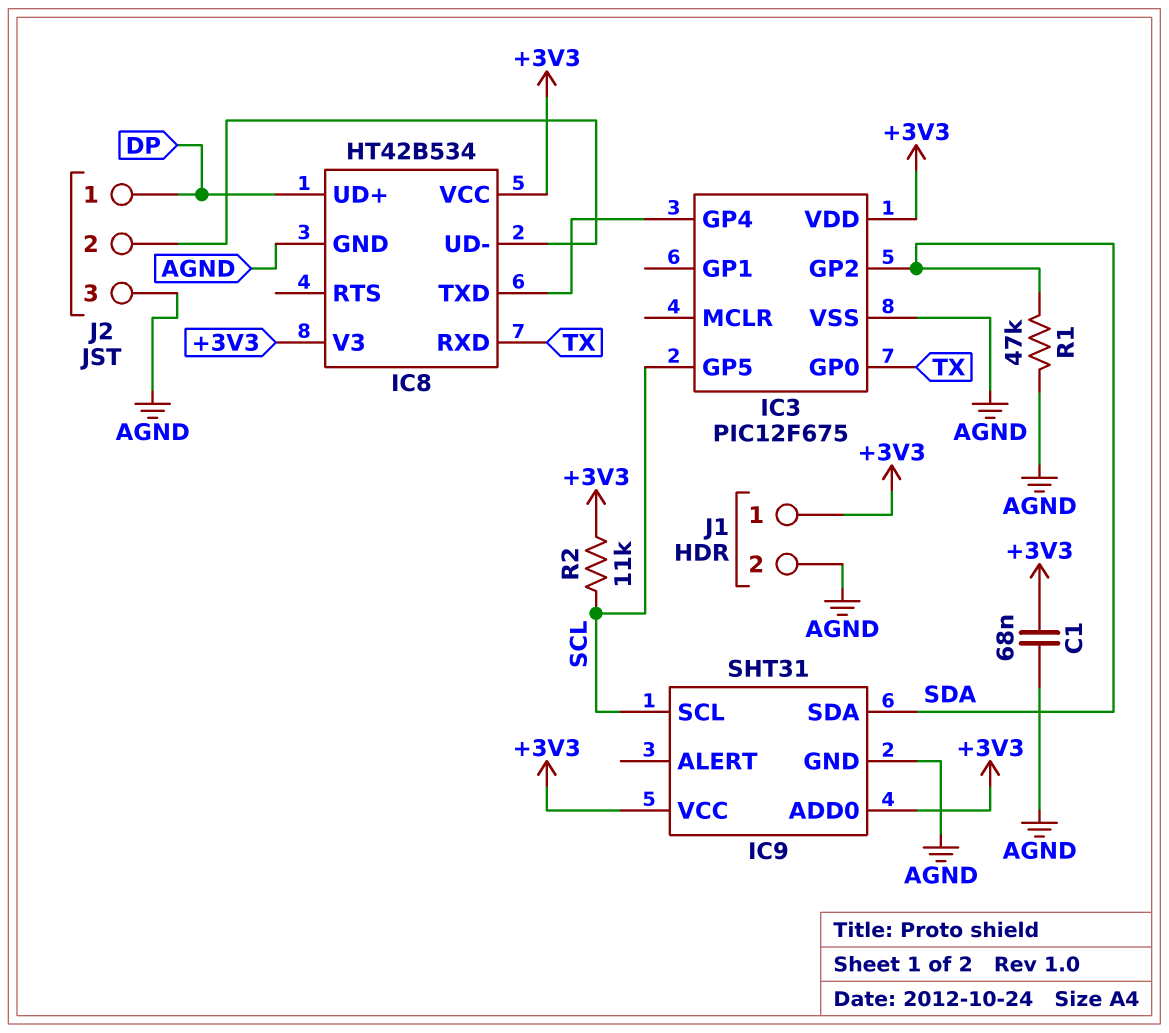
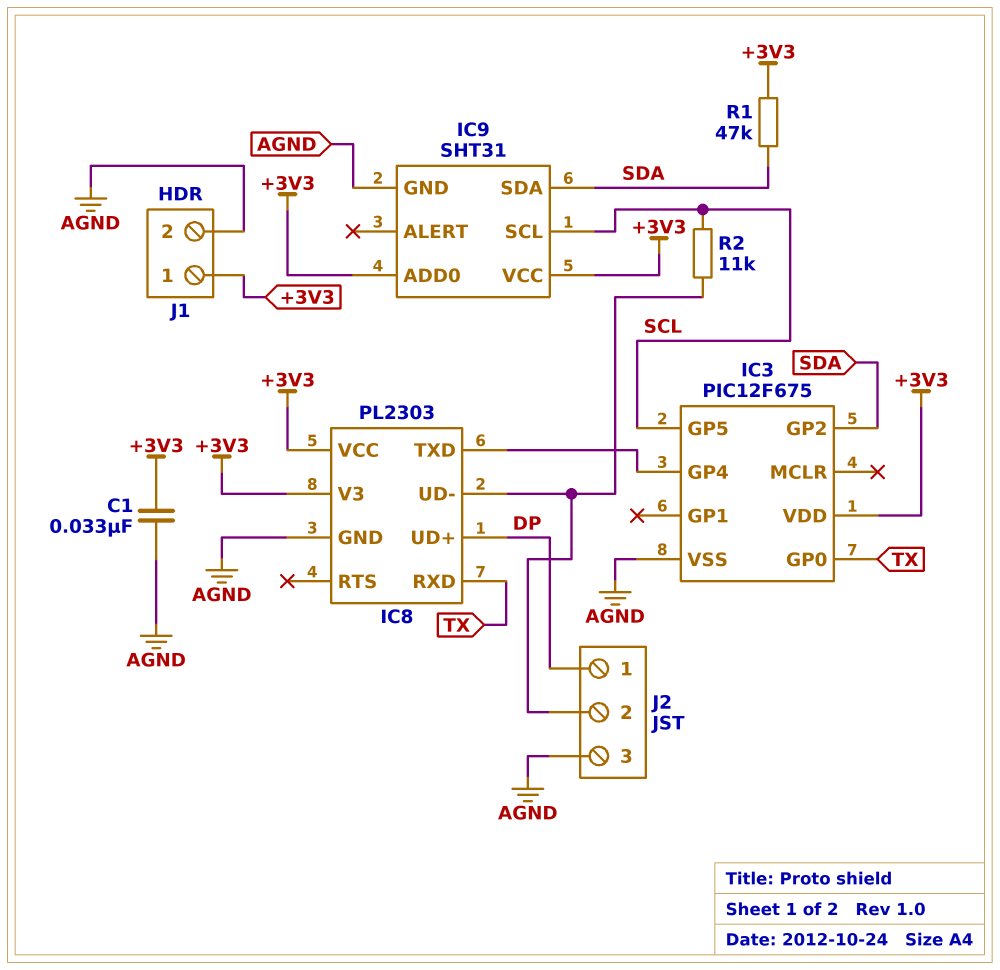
C1: 68nF (+3V3, AGND) -> 33nF (+3V3, AGND)
IC8: HT42B534 -> PL2303
R1: 47k (AGND, SDA) -> 47k (+3V3, SDA)
R2: 11k (+3V3, SCL) -> 11k (IC8/UD-, SCL)

